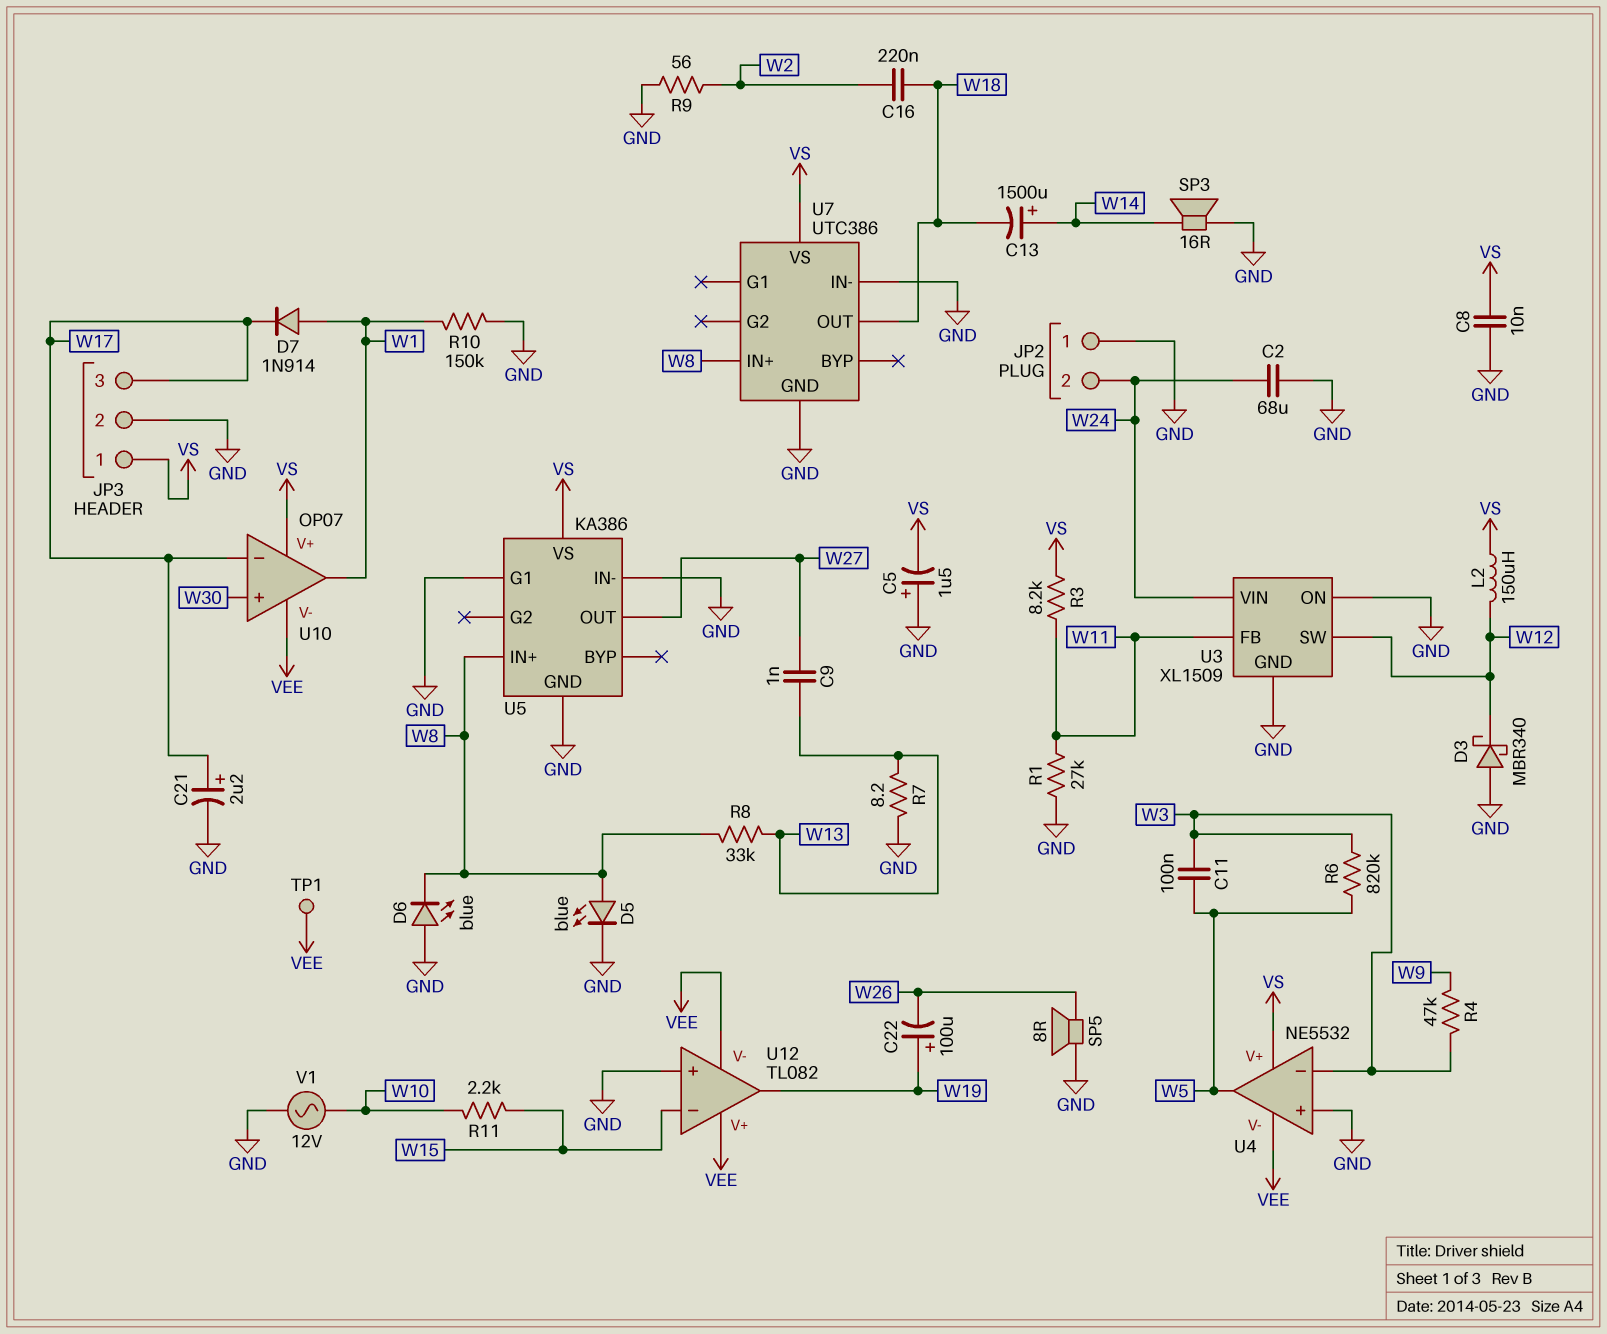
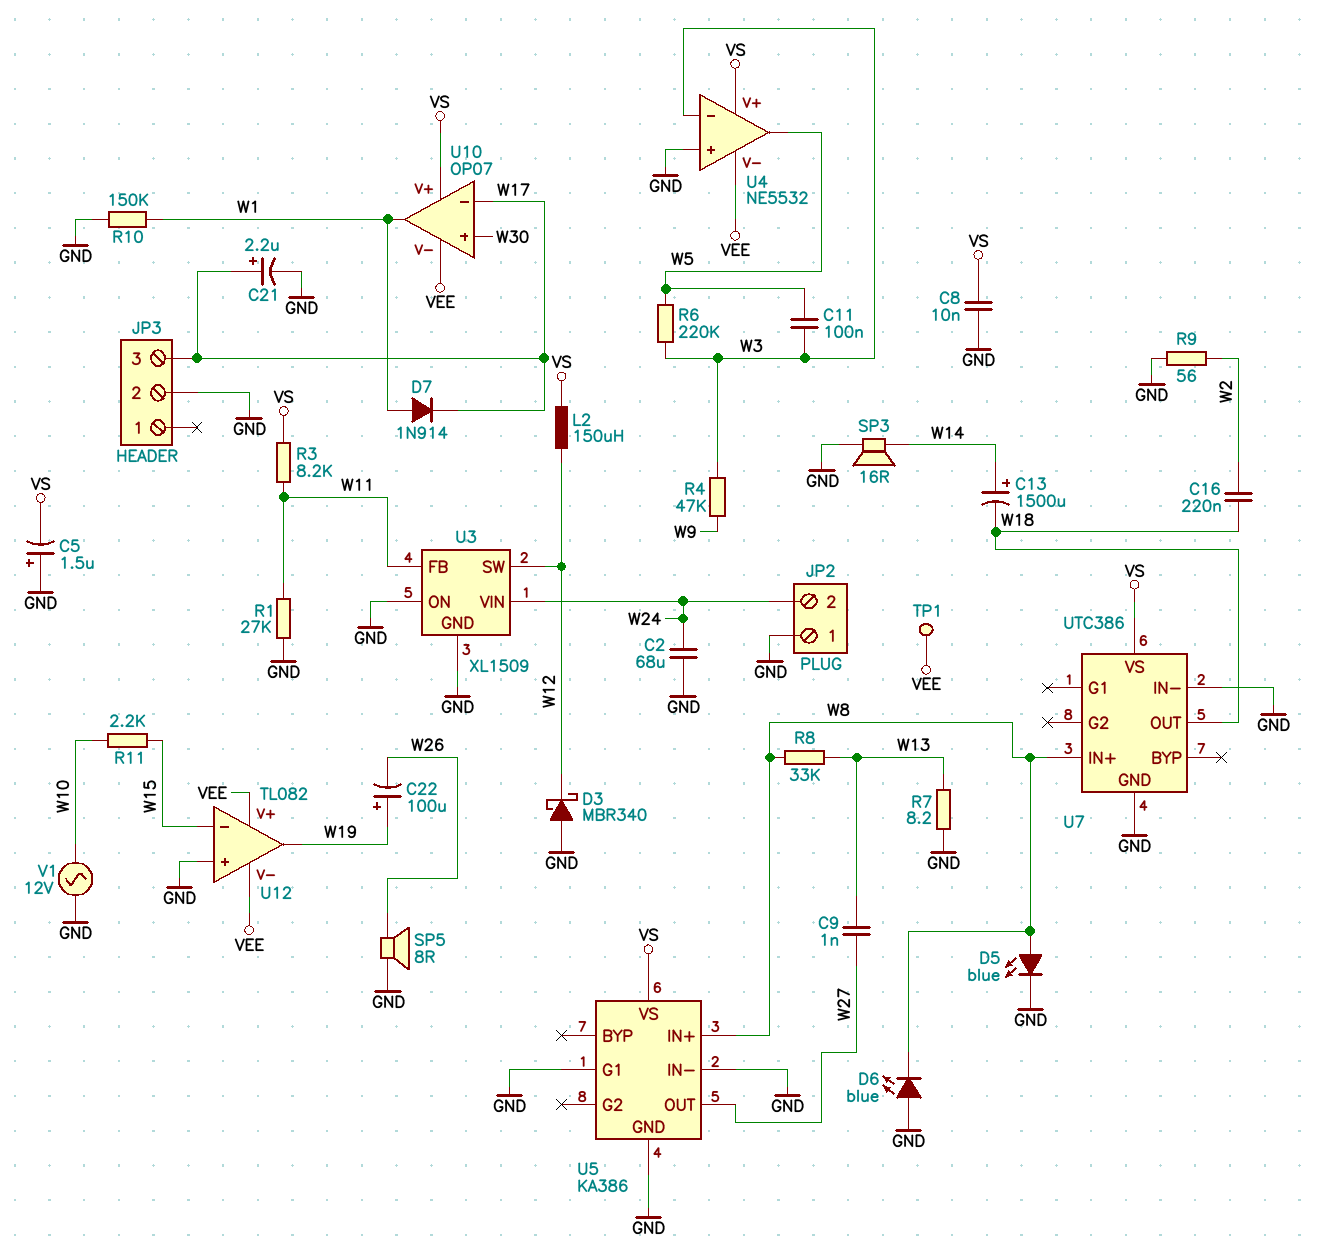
JP3 pin 1: VS -> none
R6: 820k (W3, W5) -> 220k (W3, W5)

